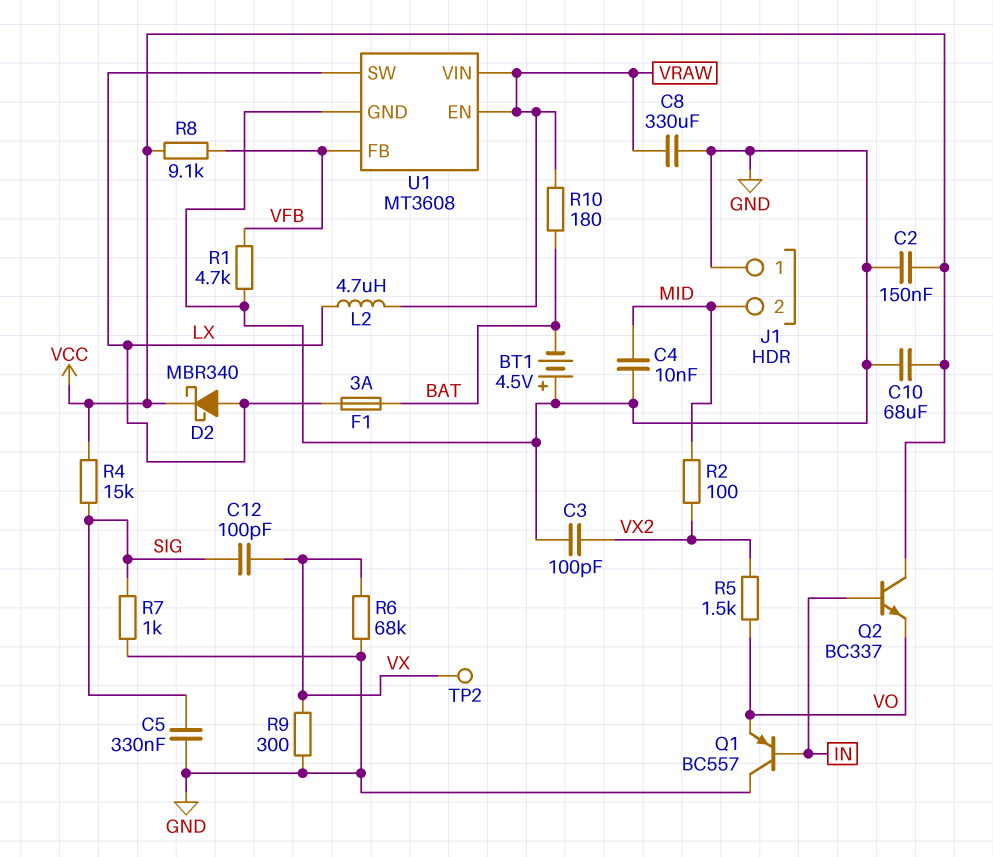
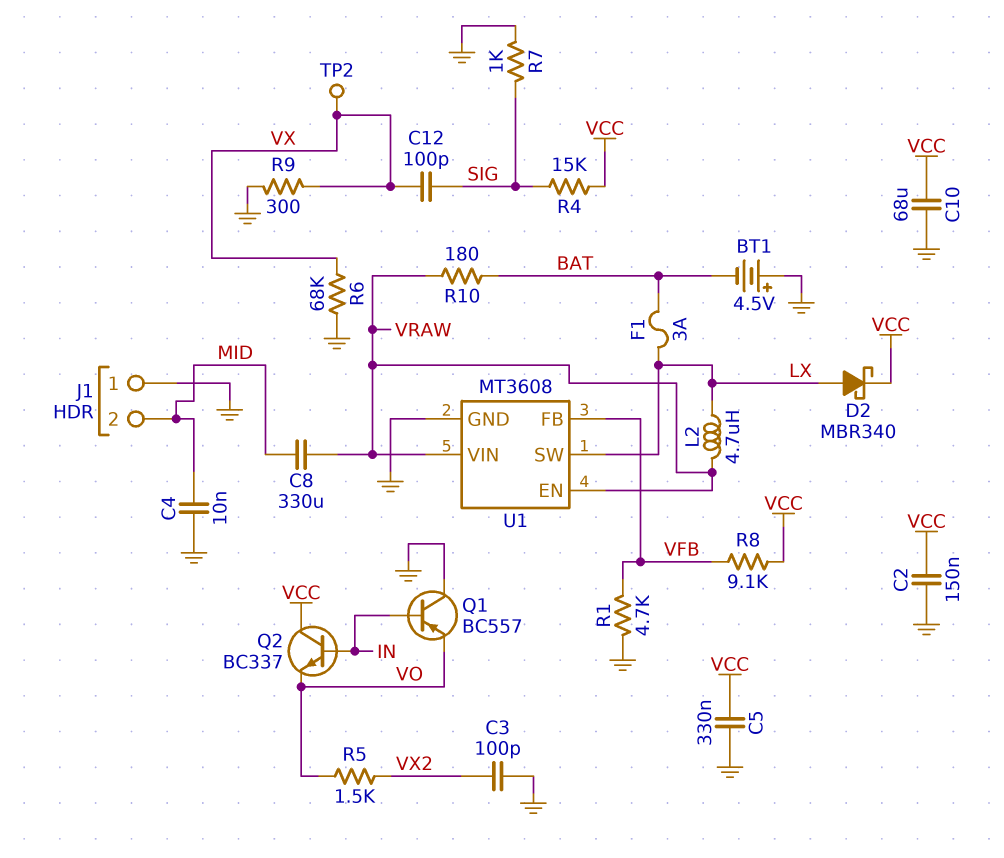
C5: 330nF (GND, SIG) -> 330nF (GND, VCC)
C8: 330uF (GND, VRAW) -> 330uF (MID, VRAW)
R2: 100 (MID, VX2) -> none

